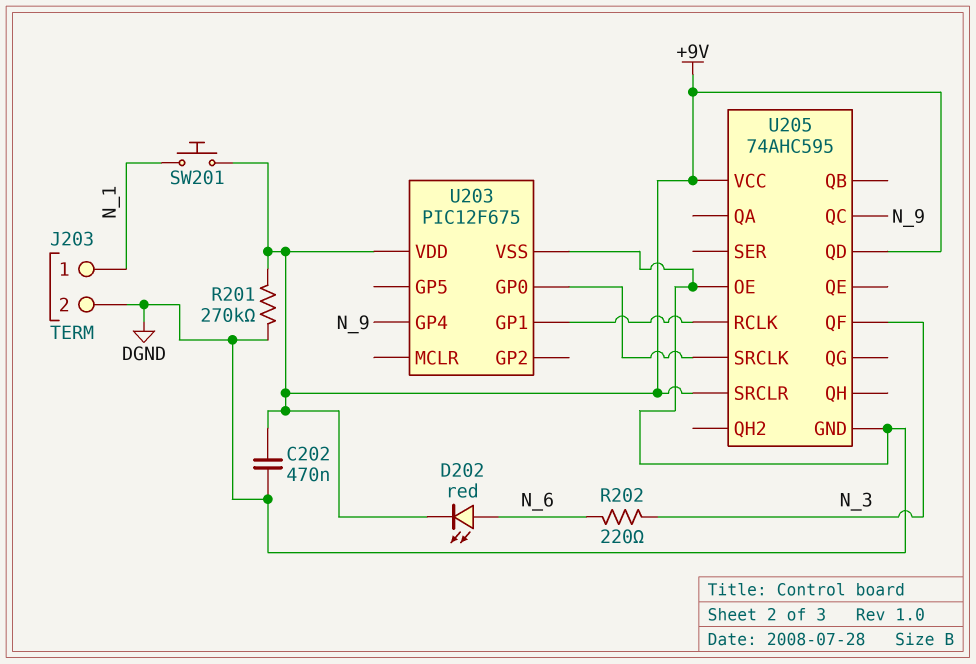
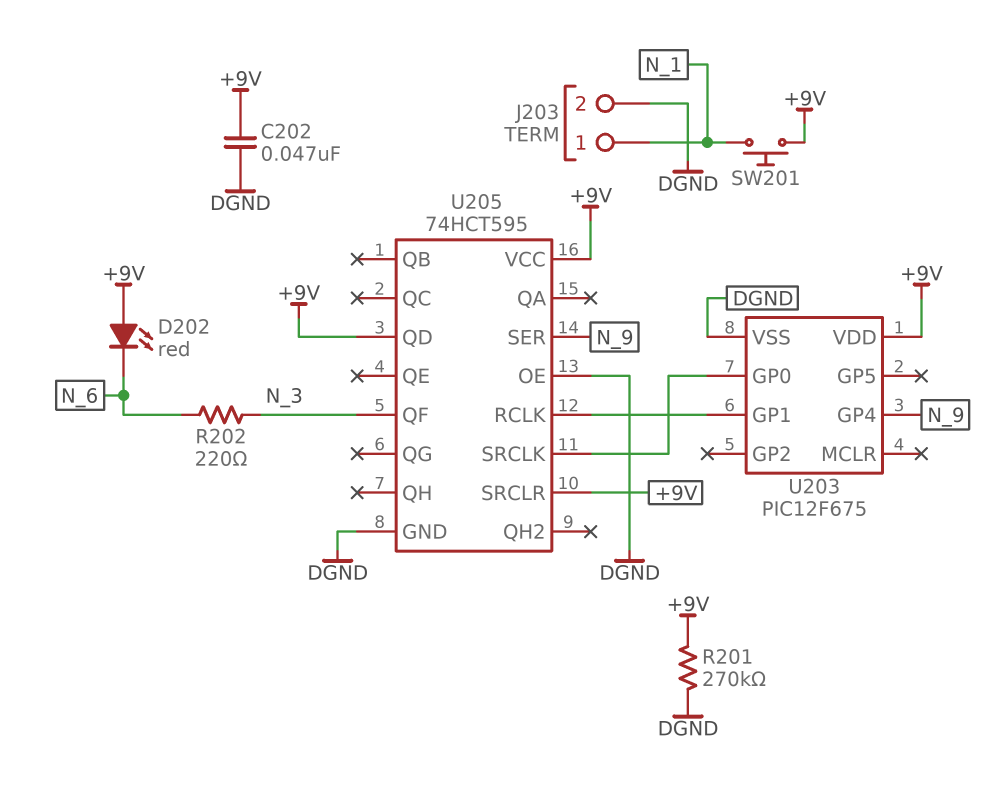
C202: 470nF (+9V, DGND) -> 47nF (+9V, DGND)
D202: LED red (A N_6, K +9V) -> LED red (A +9V, K N_6)
U205: 74AHC595 -> 74HCT595
U205 pin QC: N_9 -> none
U205 pin SER: none -> N_9

